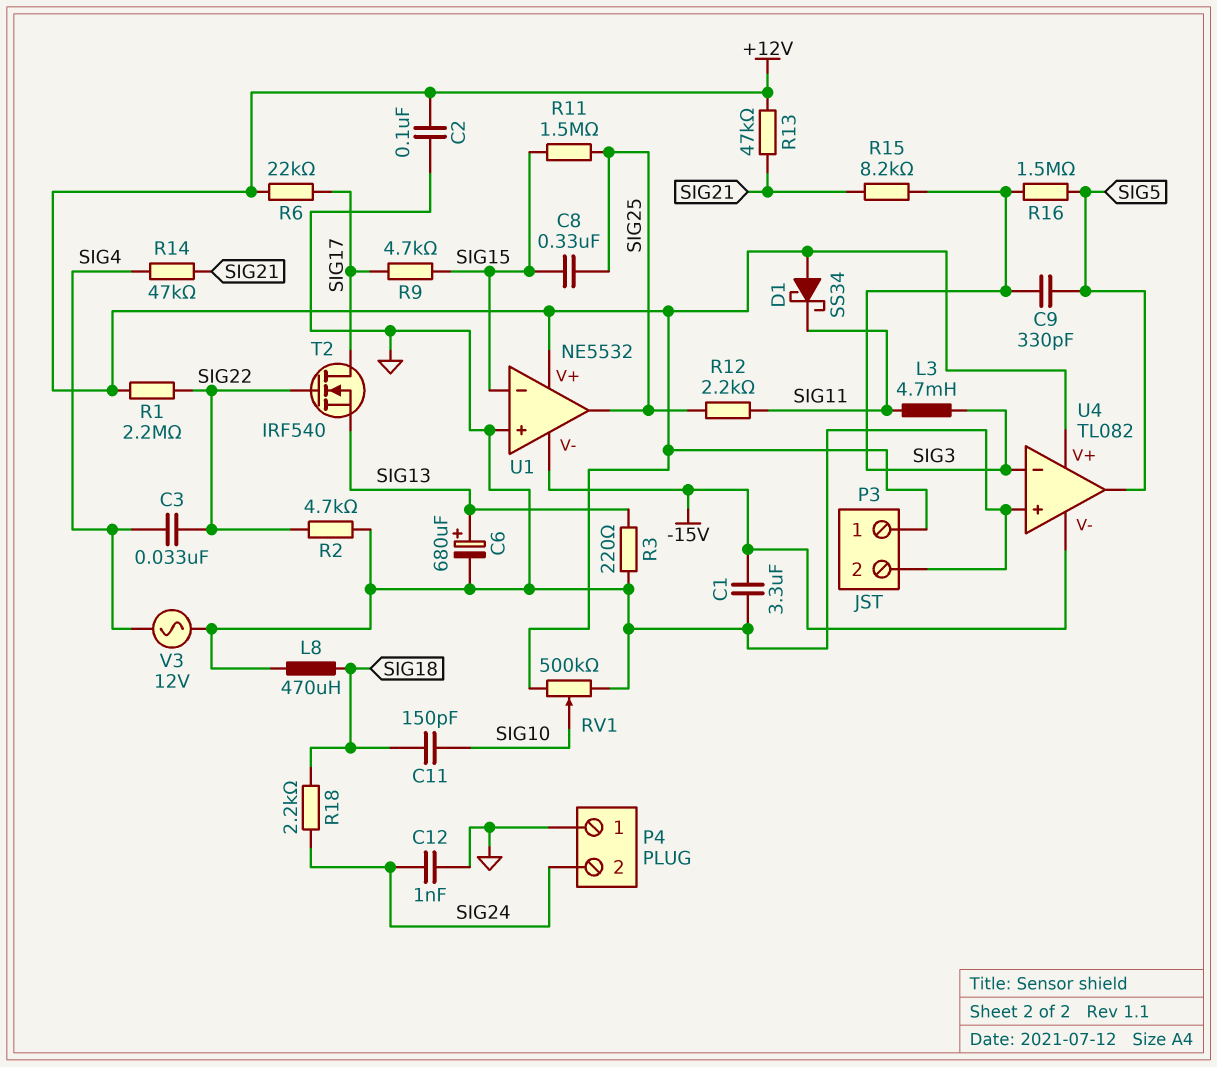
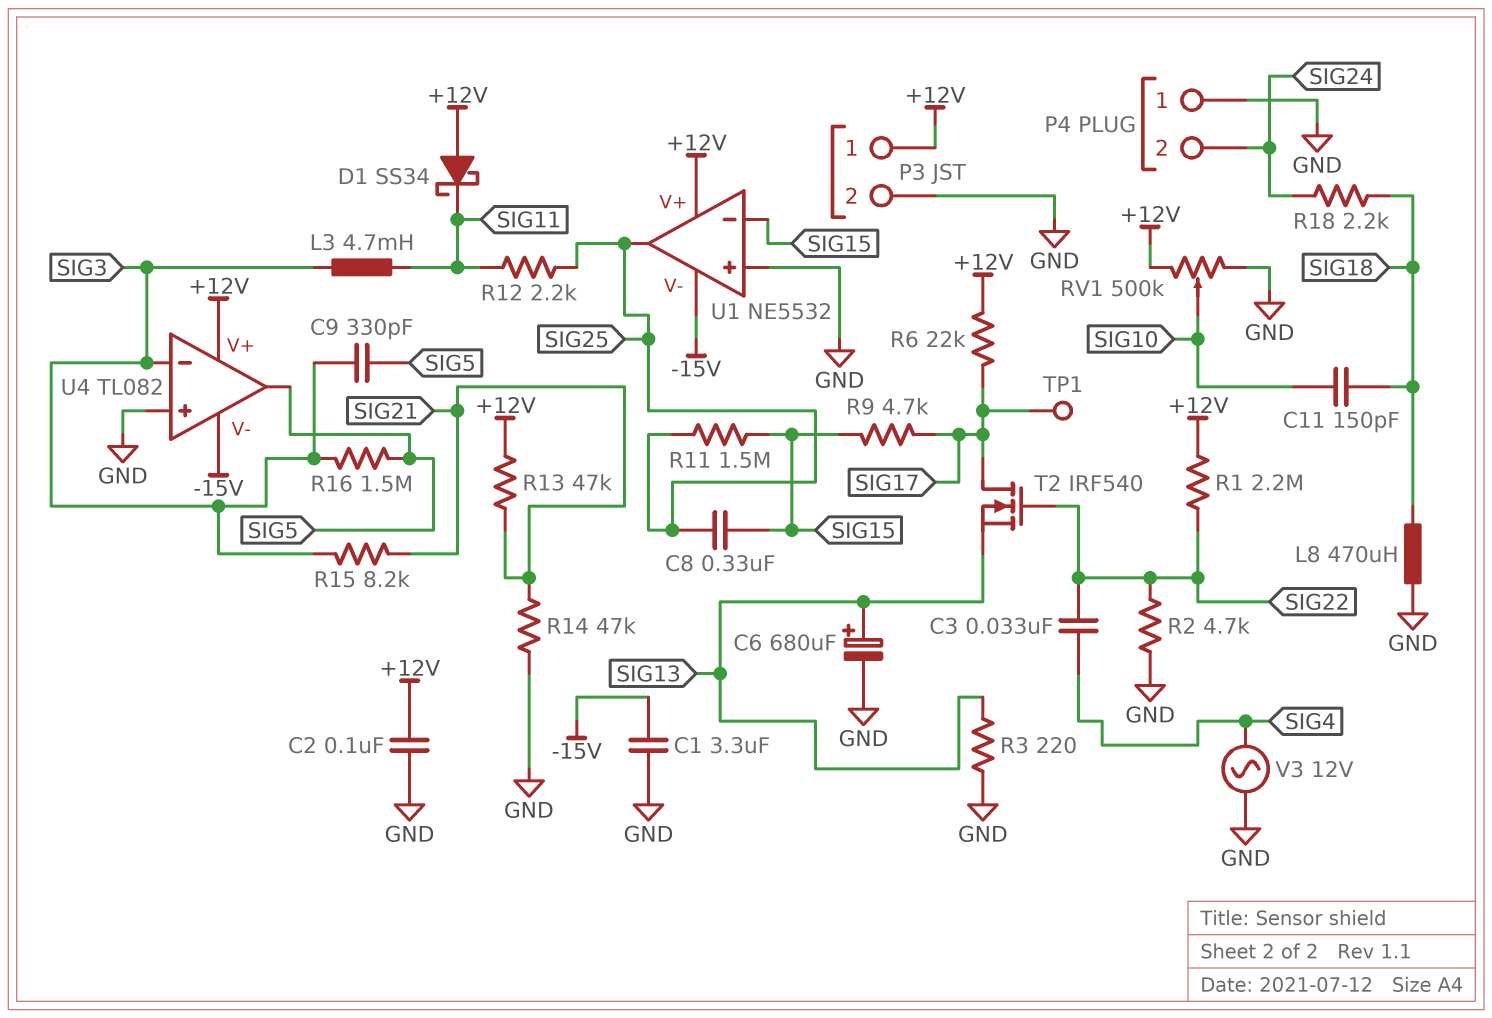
C12: 1nF (GND, SIG24) -> none
R14: 47k (SIG4, SIG21) -> 47k (GND, SIG21)
TP1: none -> test point (SIG17)

